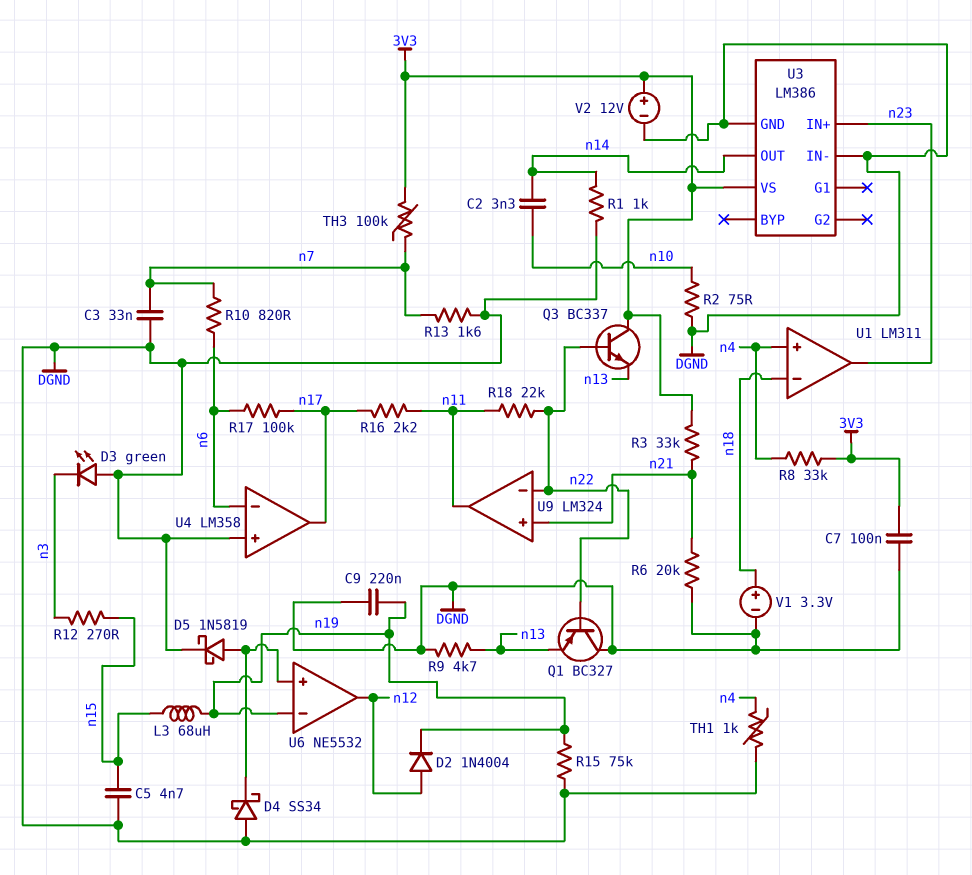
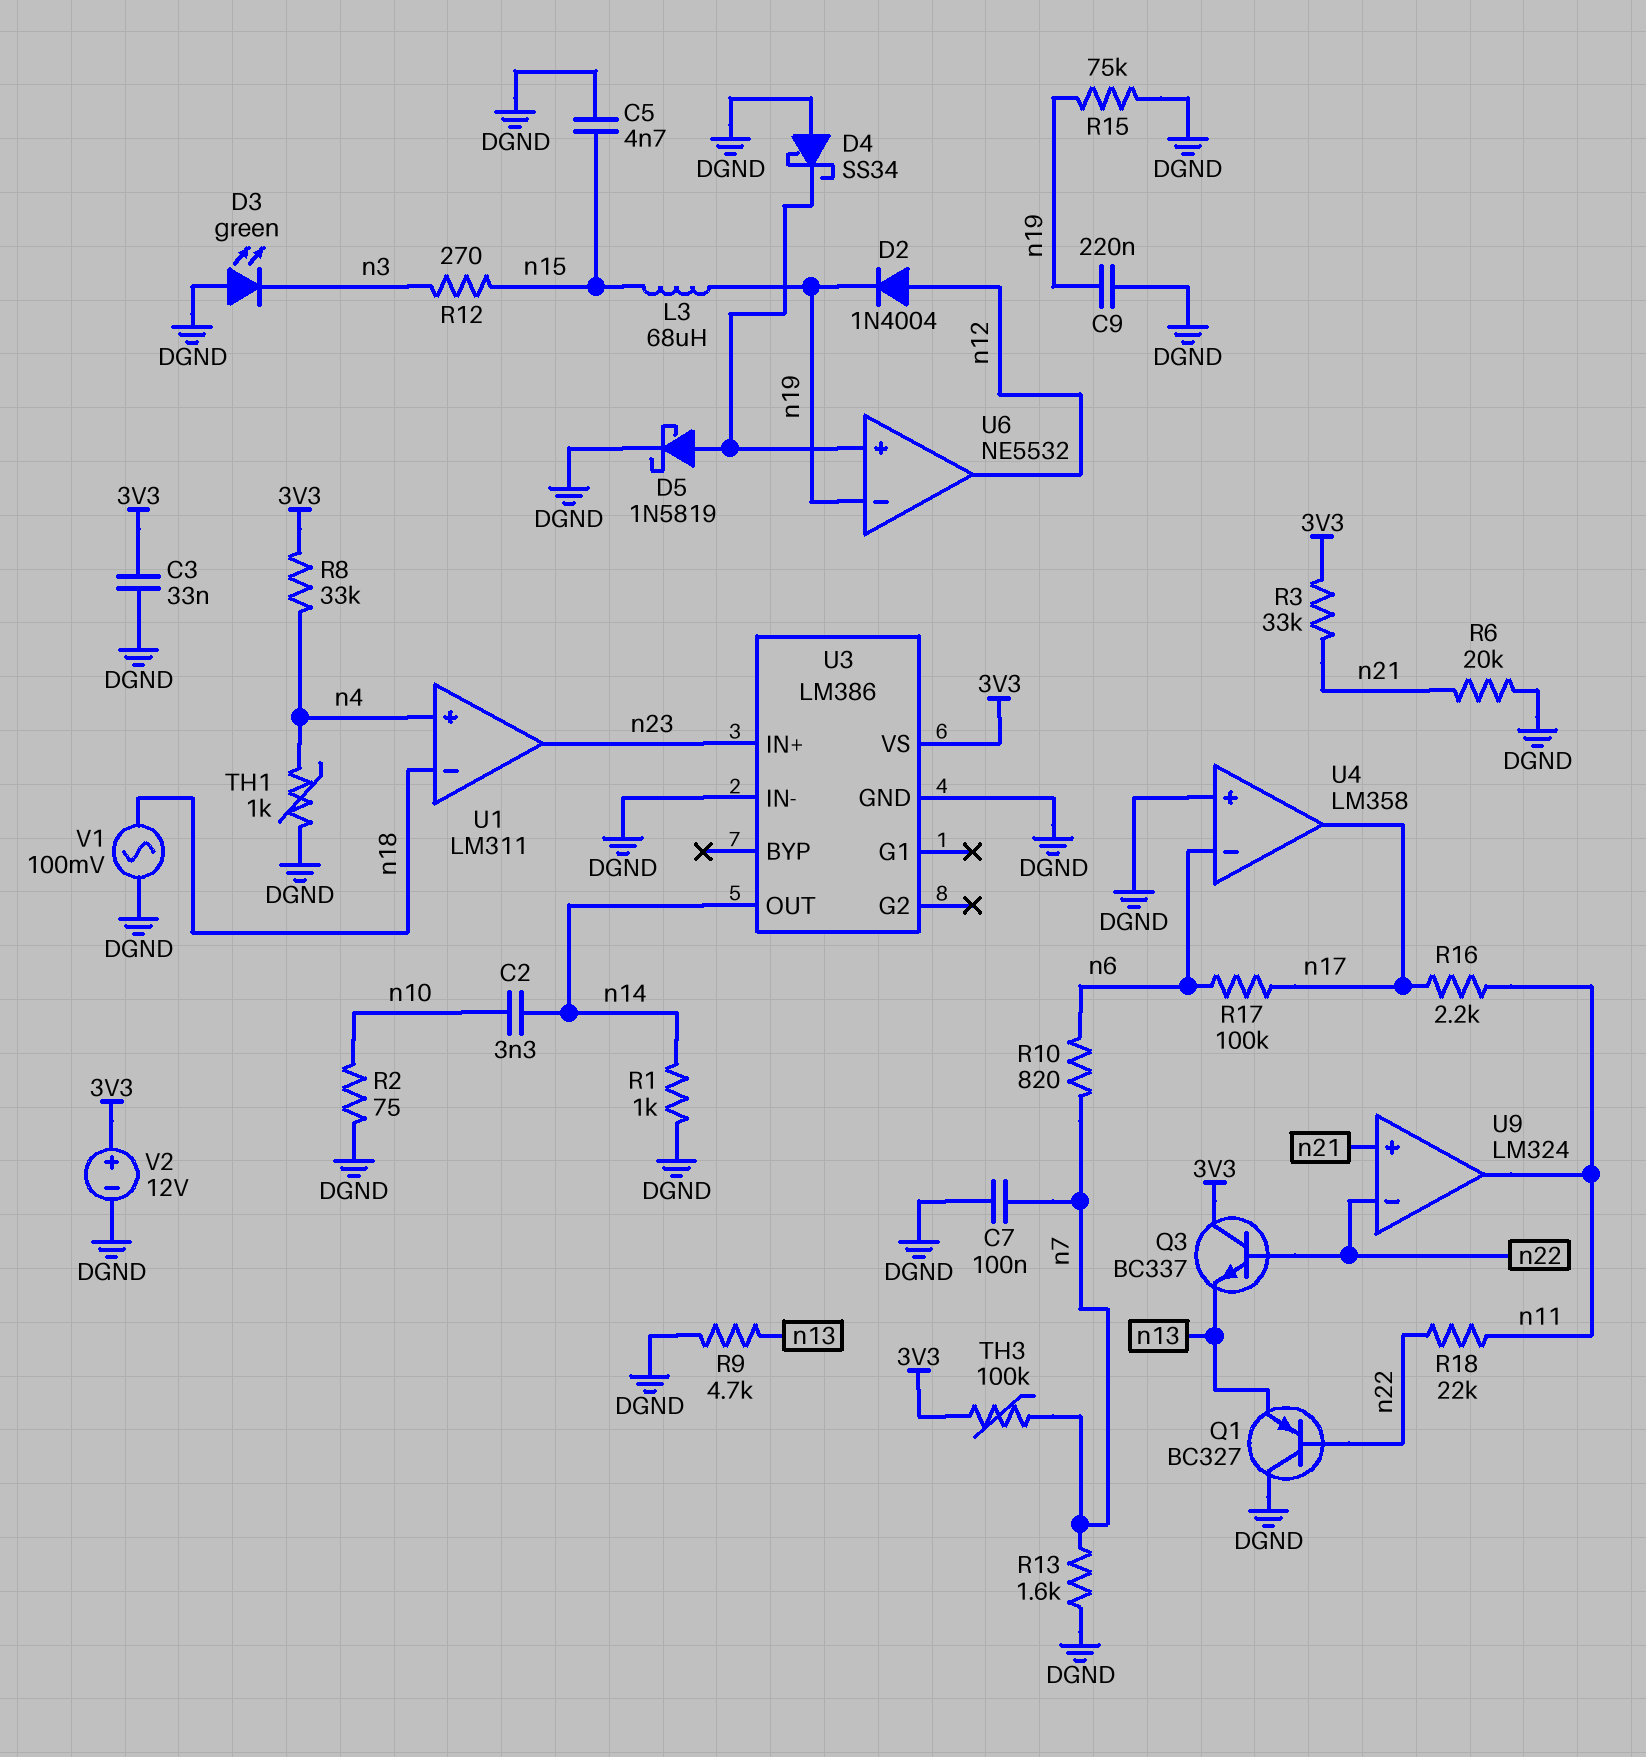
C3: 33nF (DGND, n7) -> 33nF (3V3, DGND)
C7: 100nF (3V3, DGND) -> 100nF (DGND, n7)
V1: 3.3V (plus n18, minus DGND) -> AC 100mV (DGND, n18)

